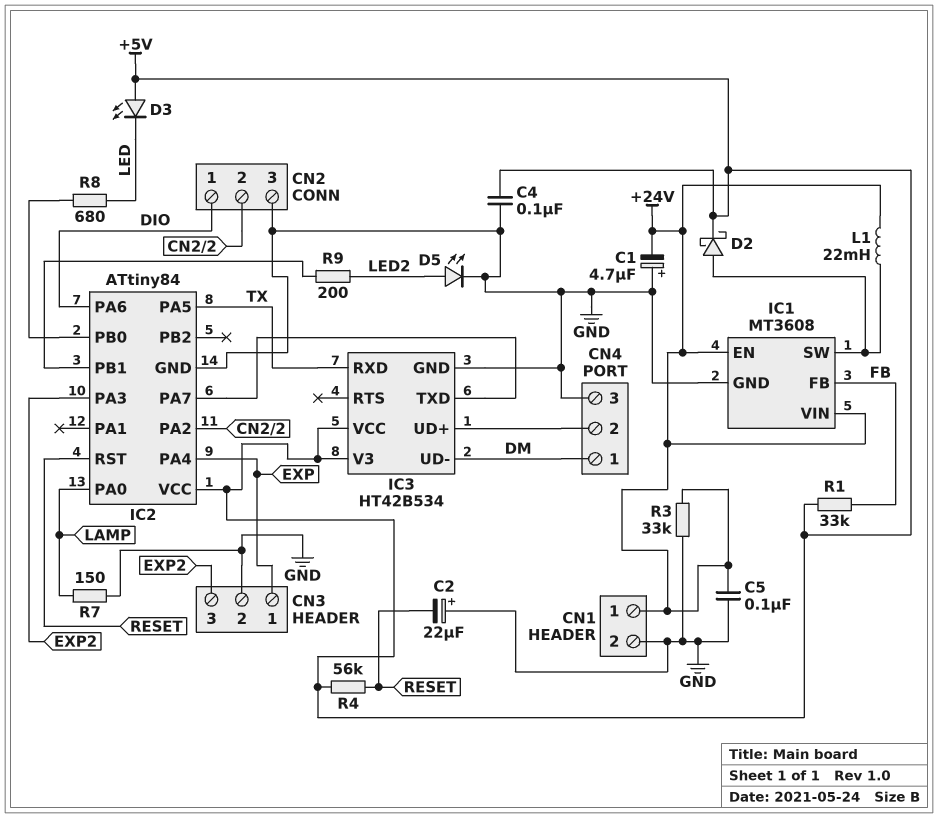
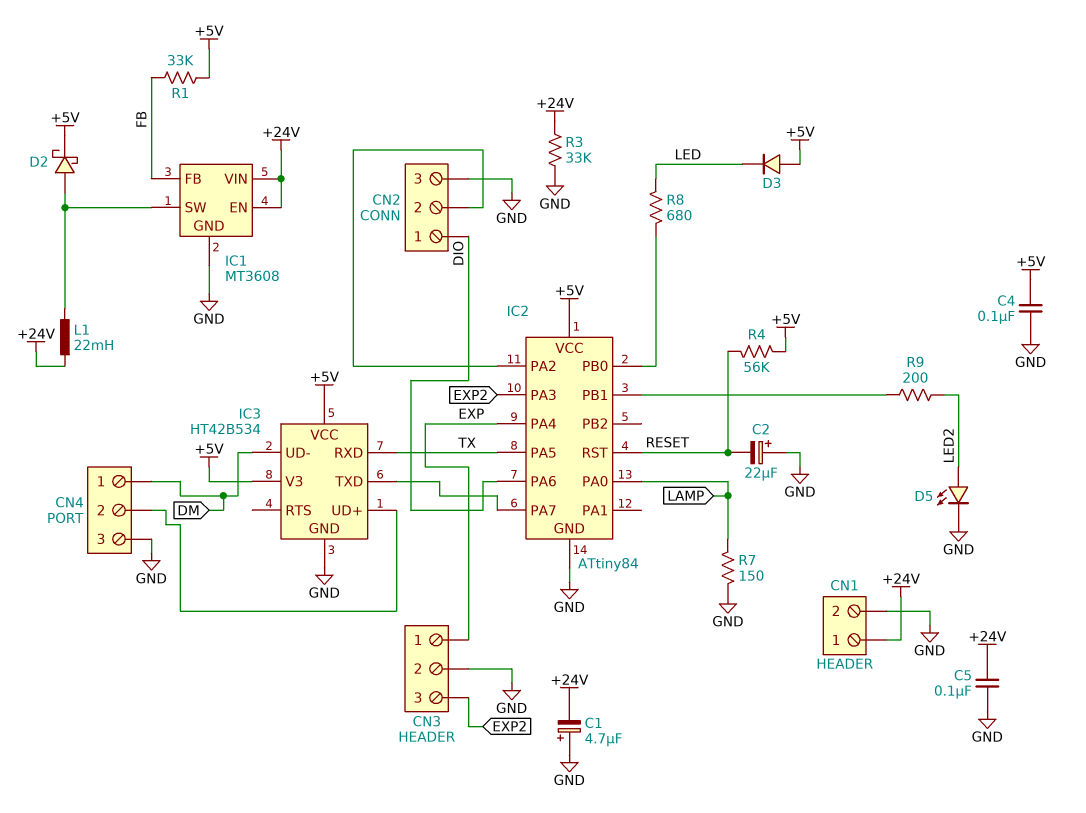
D3: LED (A +5V, K LED) -> diode (A +5V, K LED)

